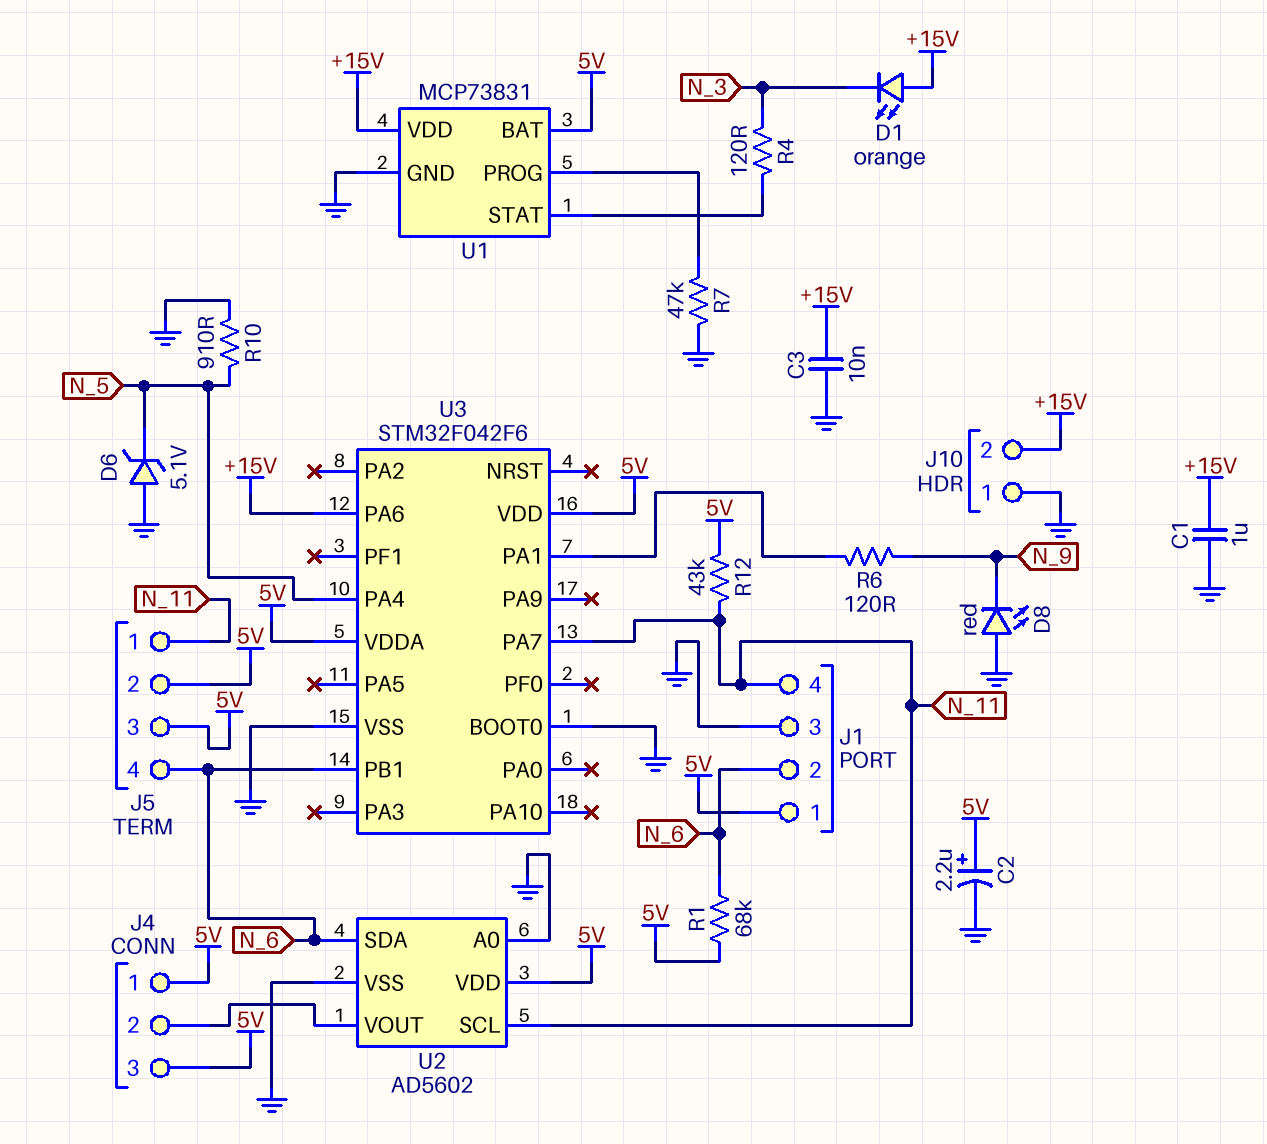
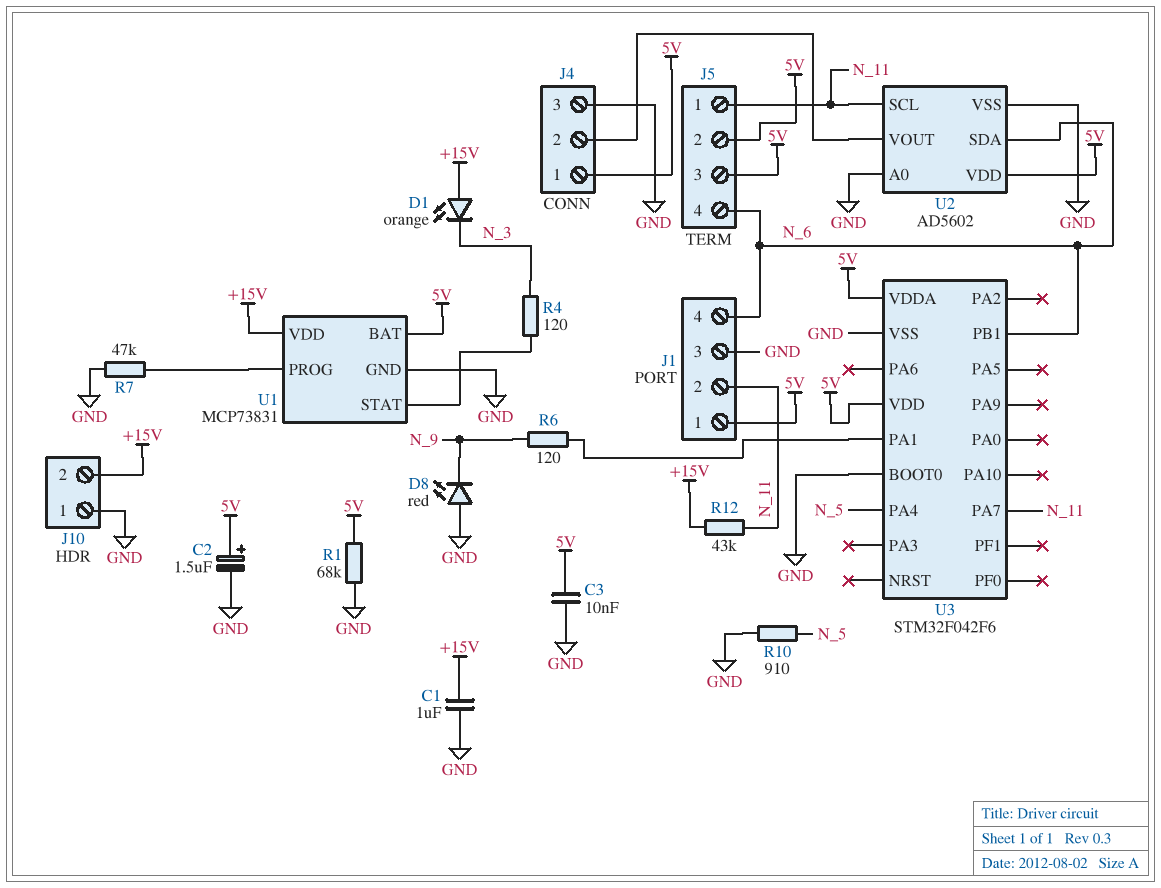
C2: 2.2uF (plus 5V, minus GND) -> 1.5uF (plus 5V, minus GND)
C3: 10nF (+15V, GND) -> 10nF (5V, GND)
D6: zener 5.1V (A GND, K N_5) -> none
J1 pin 2: N_6 -> N_11
J1 pin 4: N_11 -> N_6
J4 pin 3: 5V -> GND
R1: 68k (5V, N_6) -> 68k (5V, GND)
R12: 43k (5V, N_11) -> 43k (+15V, N_11)
U3 pin PA6: +15V -> none

